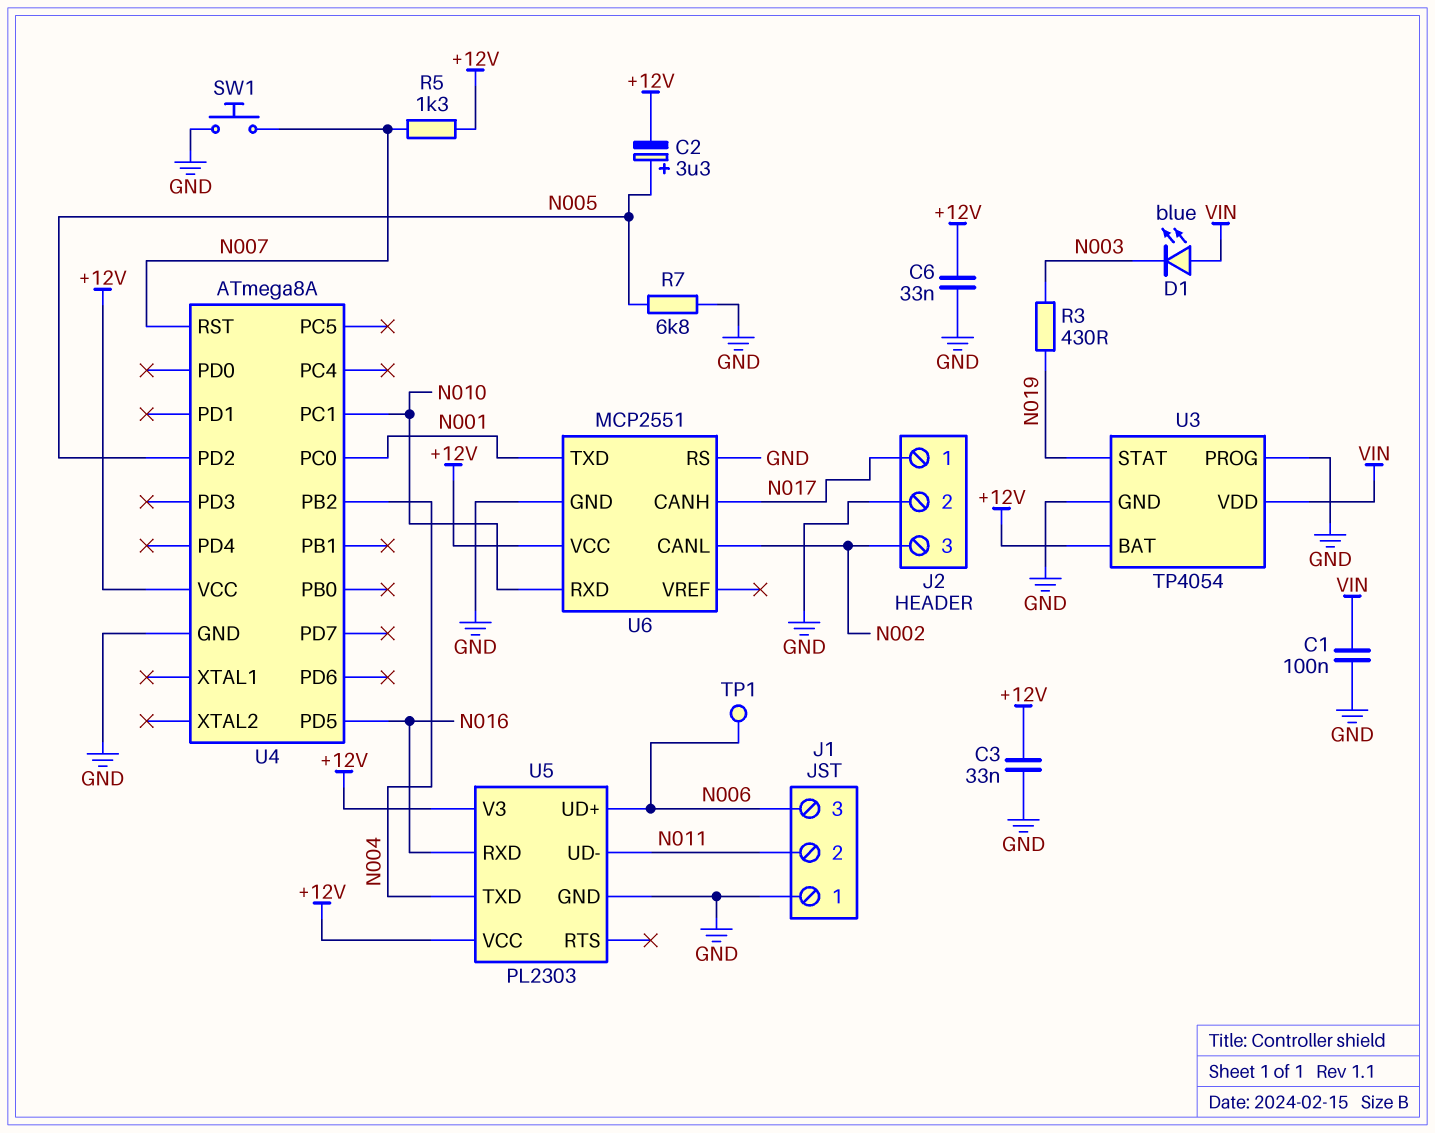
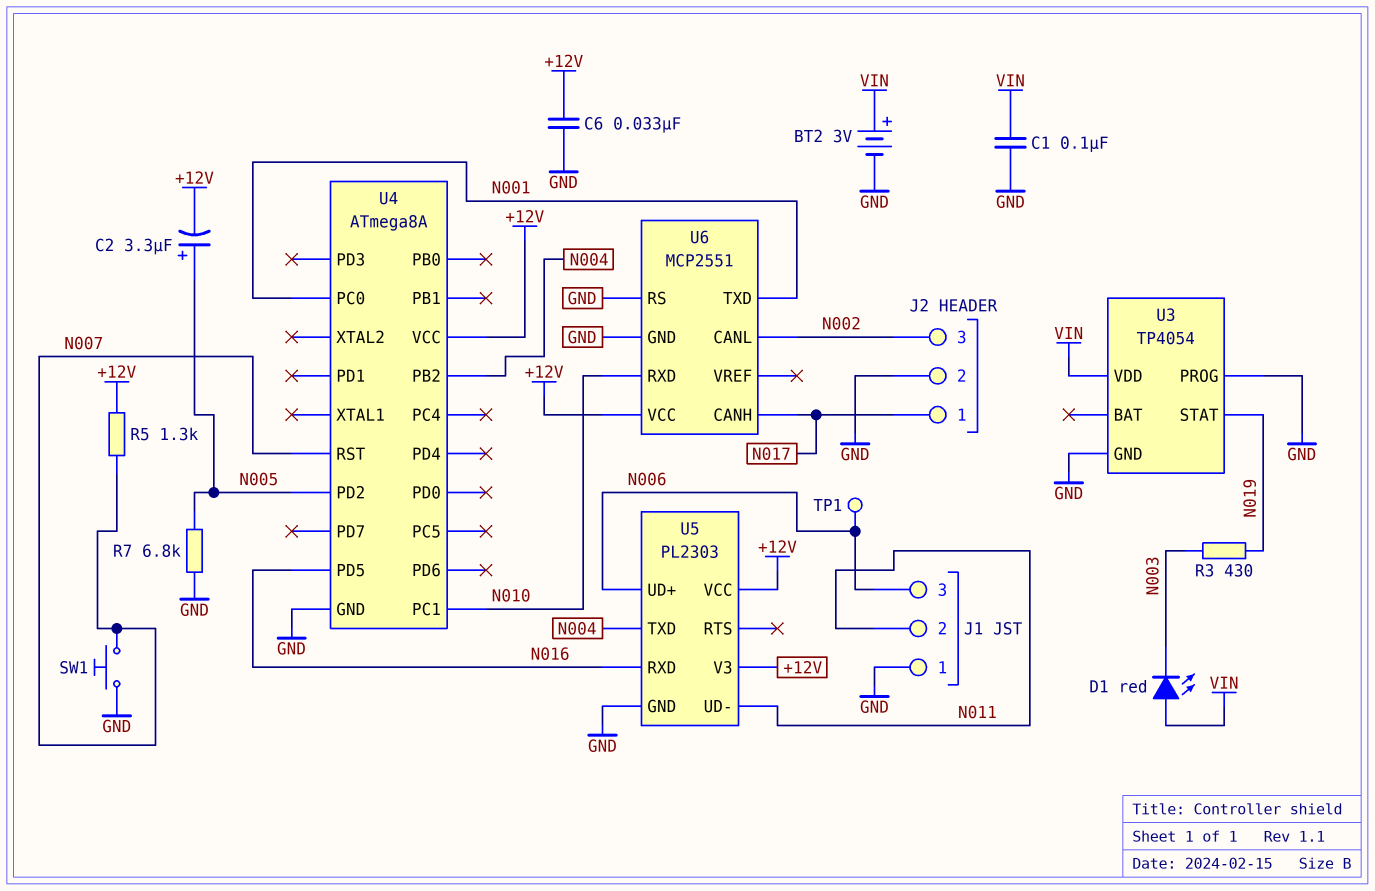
BT2: none -> 3V (plus VIN, minus GND)
C3: 33nF (+12V, GND) -> none
D1: LED blue (A VIN, K N003) -> LED red (A VIN, K N003)
U3 pin BAT: +12V -> none

